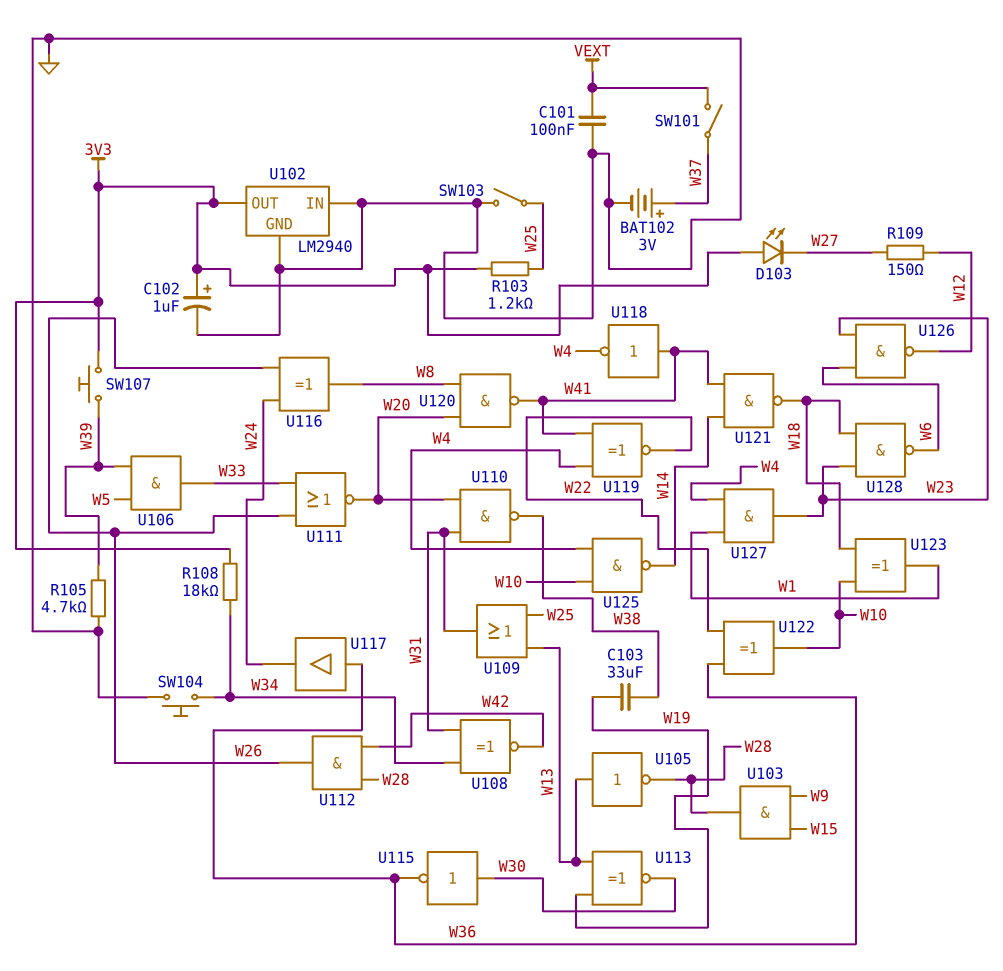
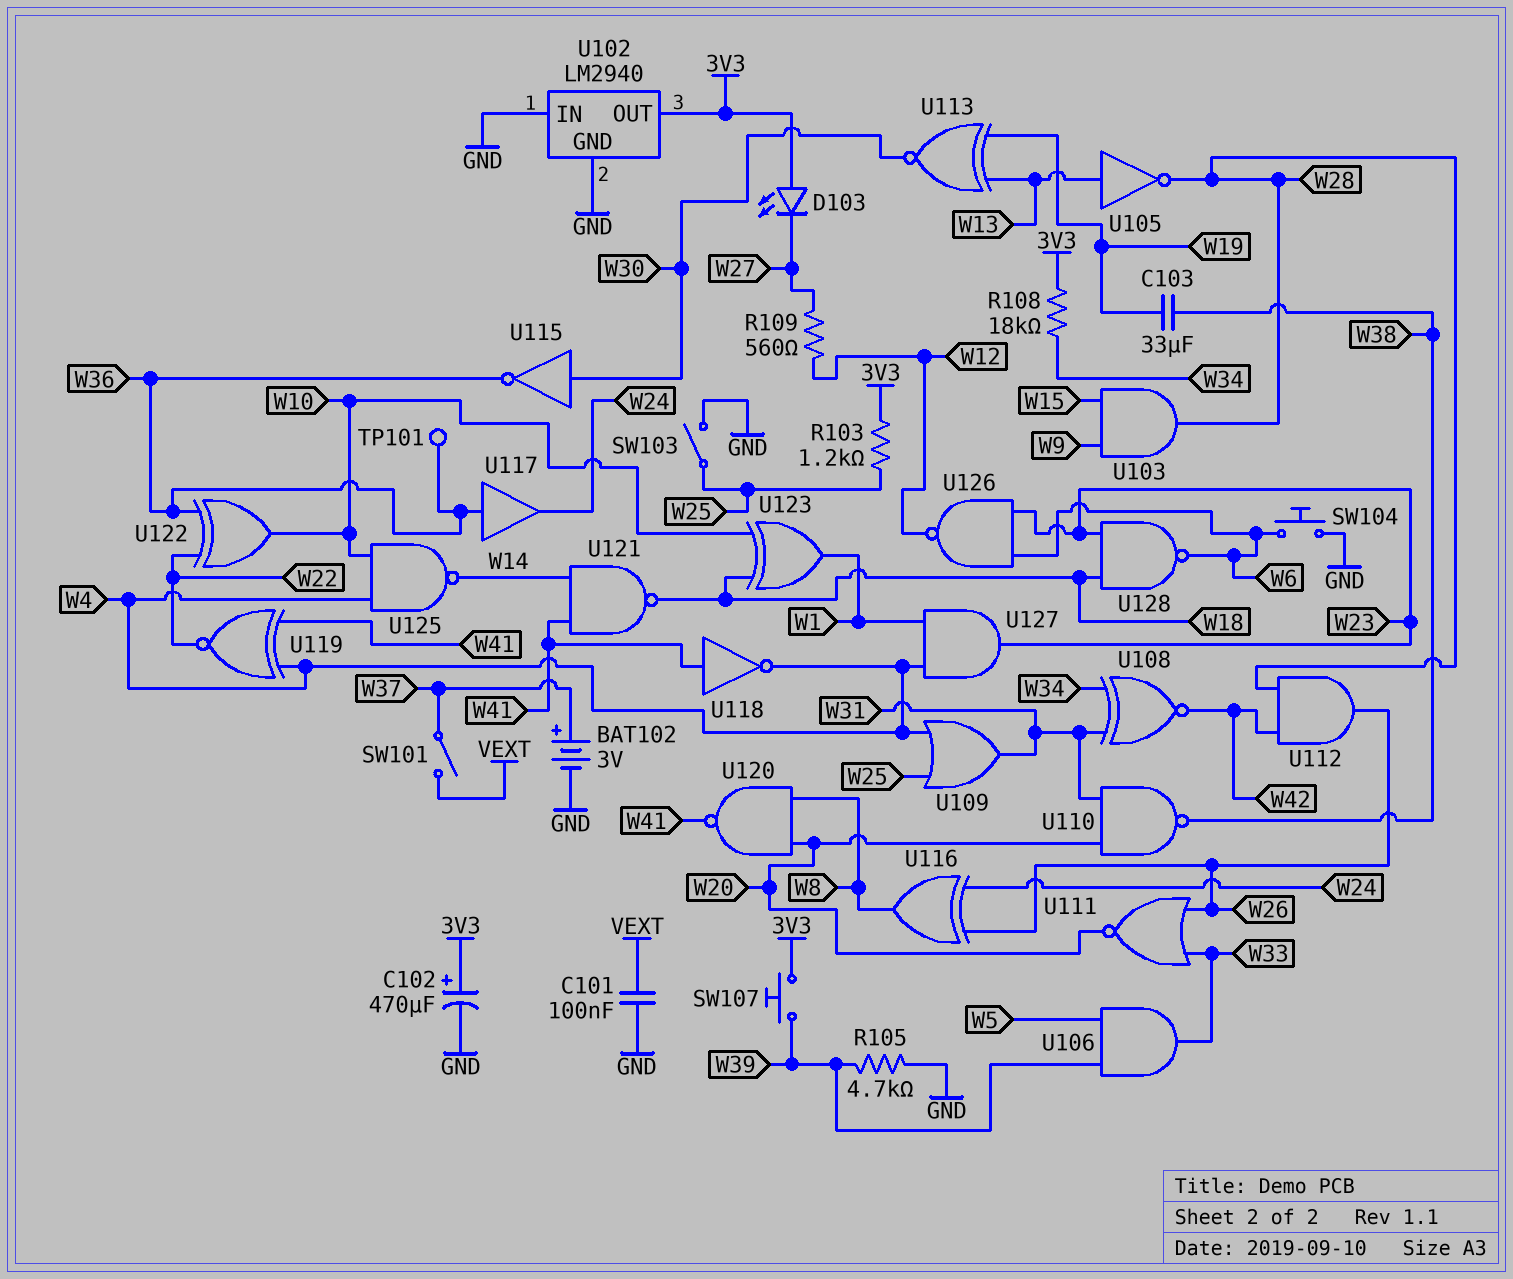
C102: 1uF (plus 3V3, minus GND) -> 470uF (plus 3V3, minus GND)
R109: 150 (W12, W27) -> 560 (W12, W27)
SW104: button (GND, W34) -> button (GND, W6)
TP101: none -> test point (W36)
U109: OR (in W13, in W25, out W31) -> OR (in W4, in W25, out W31)

